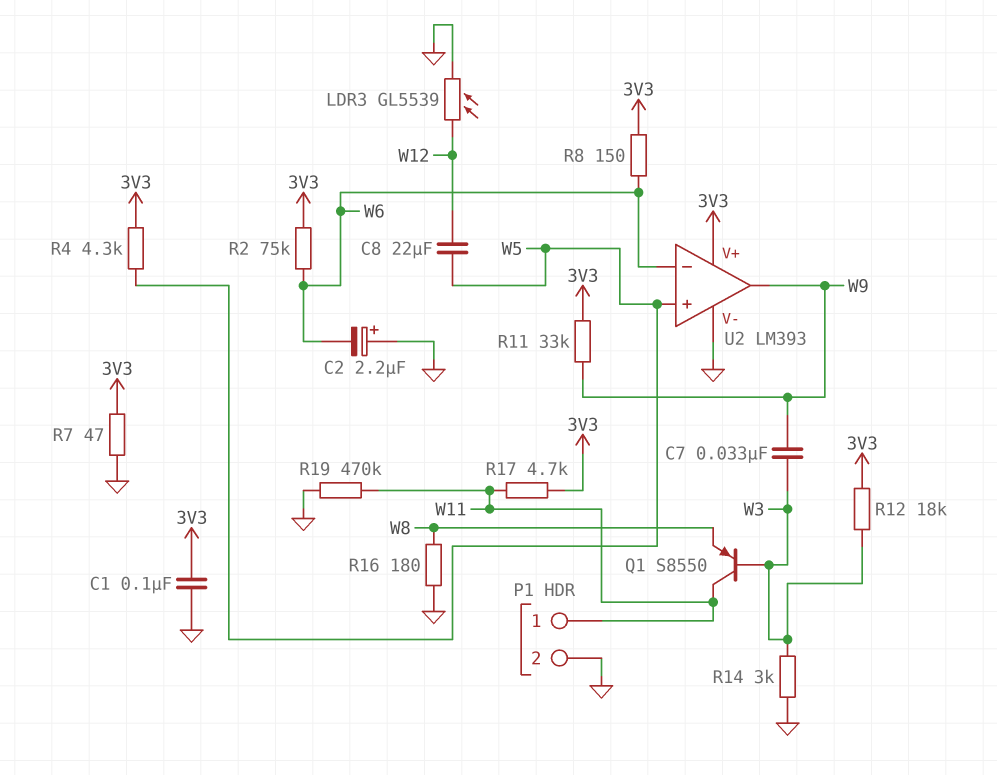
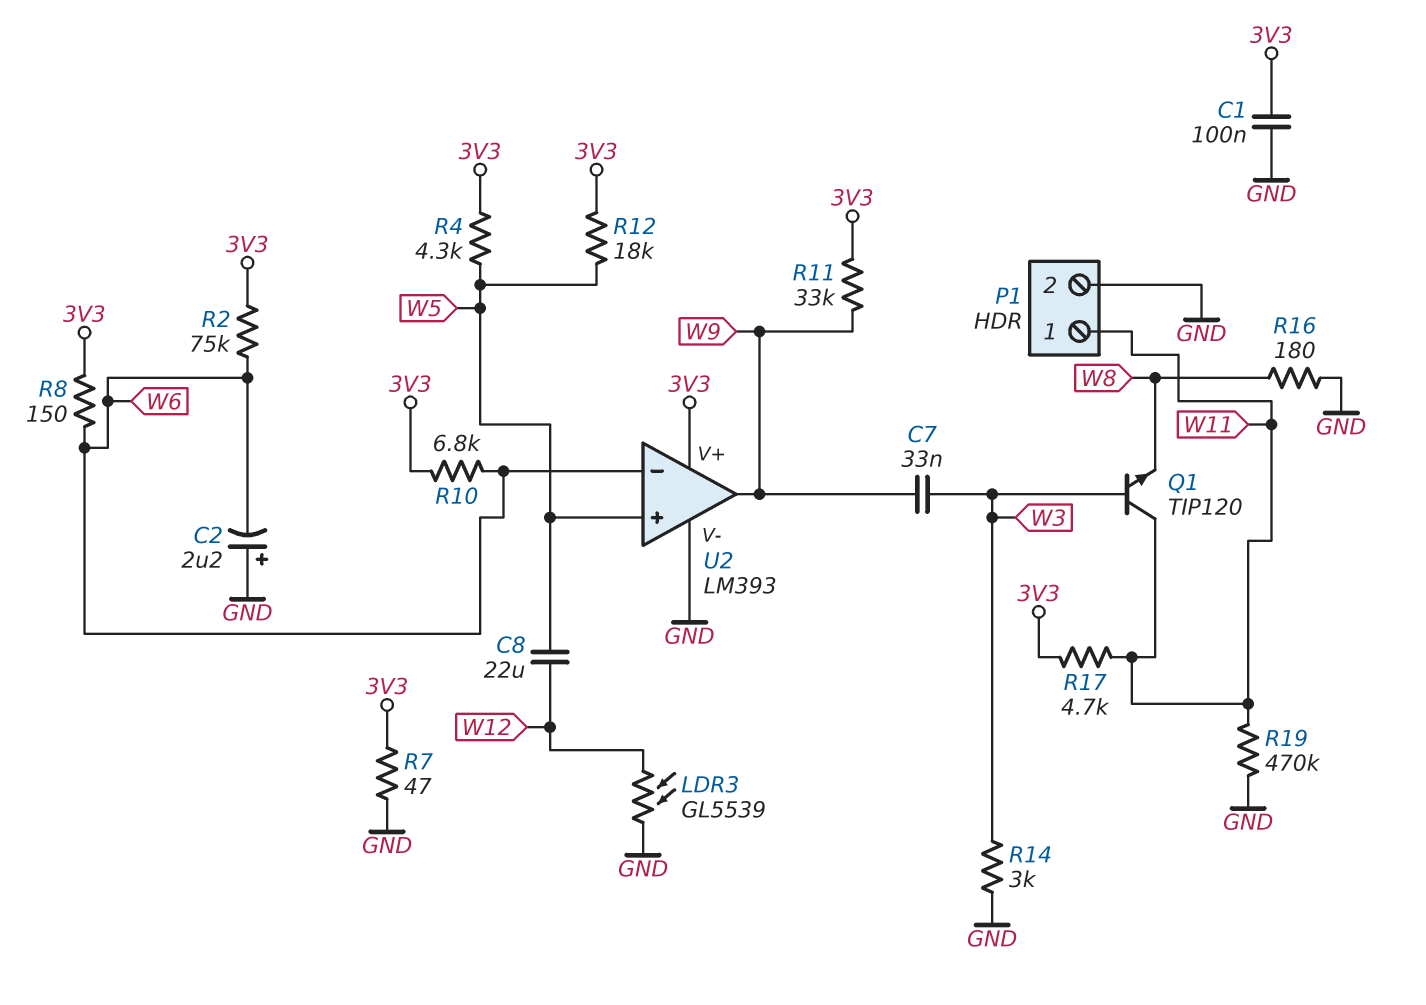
Q1: PNP S8550 (B W3, C W11, E W8) -> NPN TIP120 (B W3, C W11, E W8)
R10: none -> 6.8k (3V3, W6)
R12: 18k (3V3, W3) -> 18k (3V3, W5)

